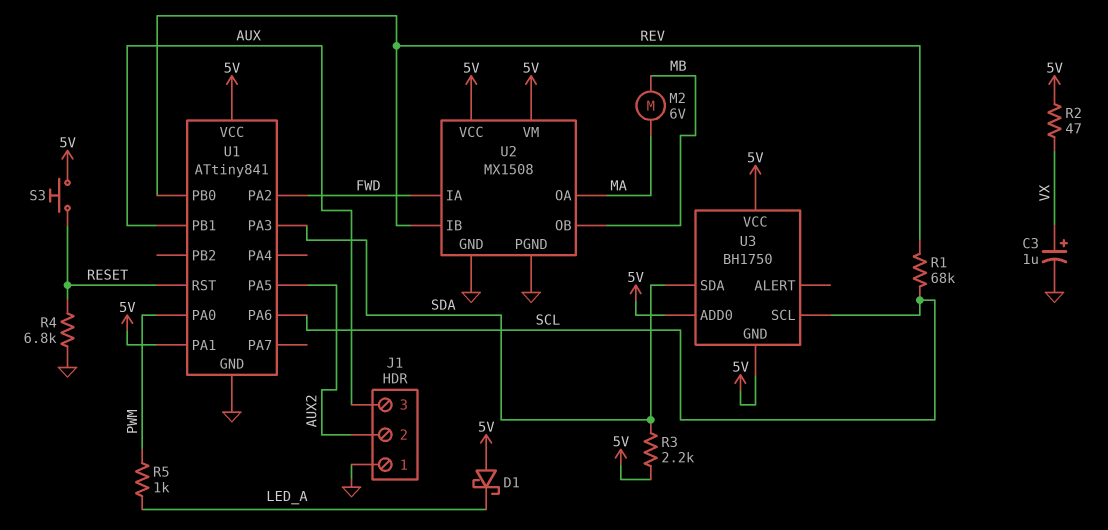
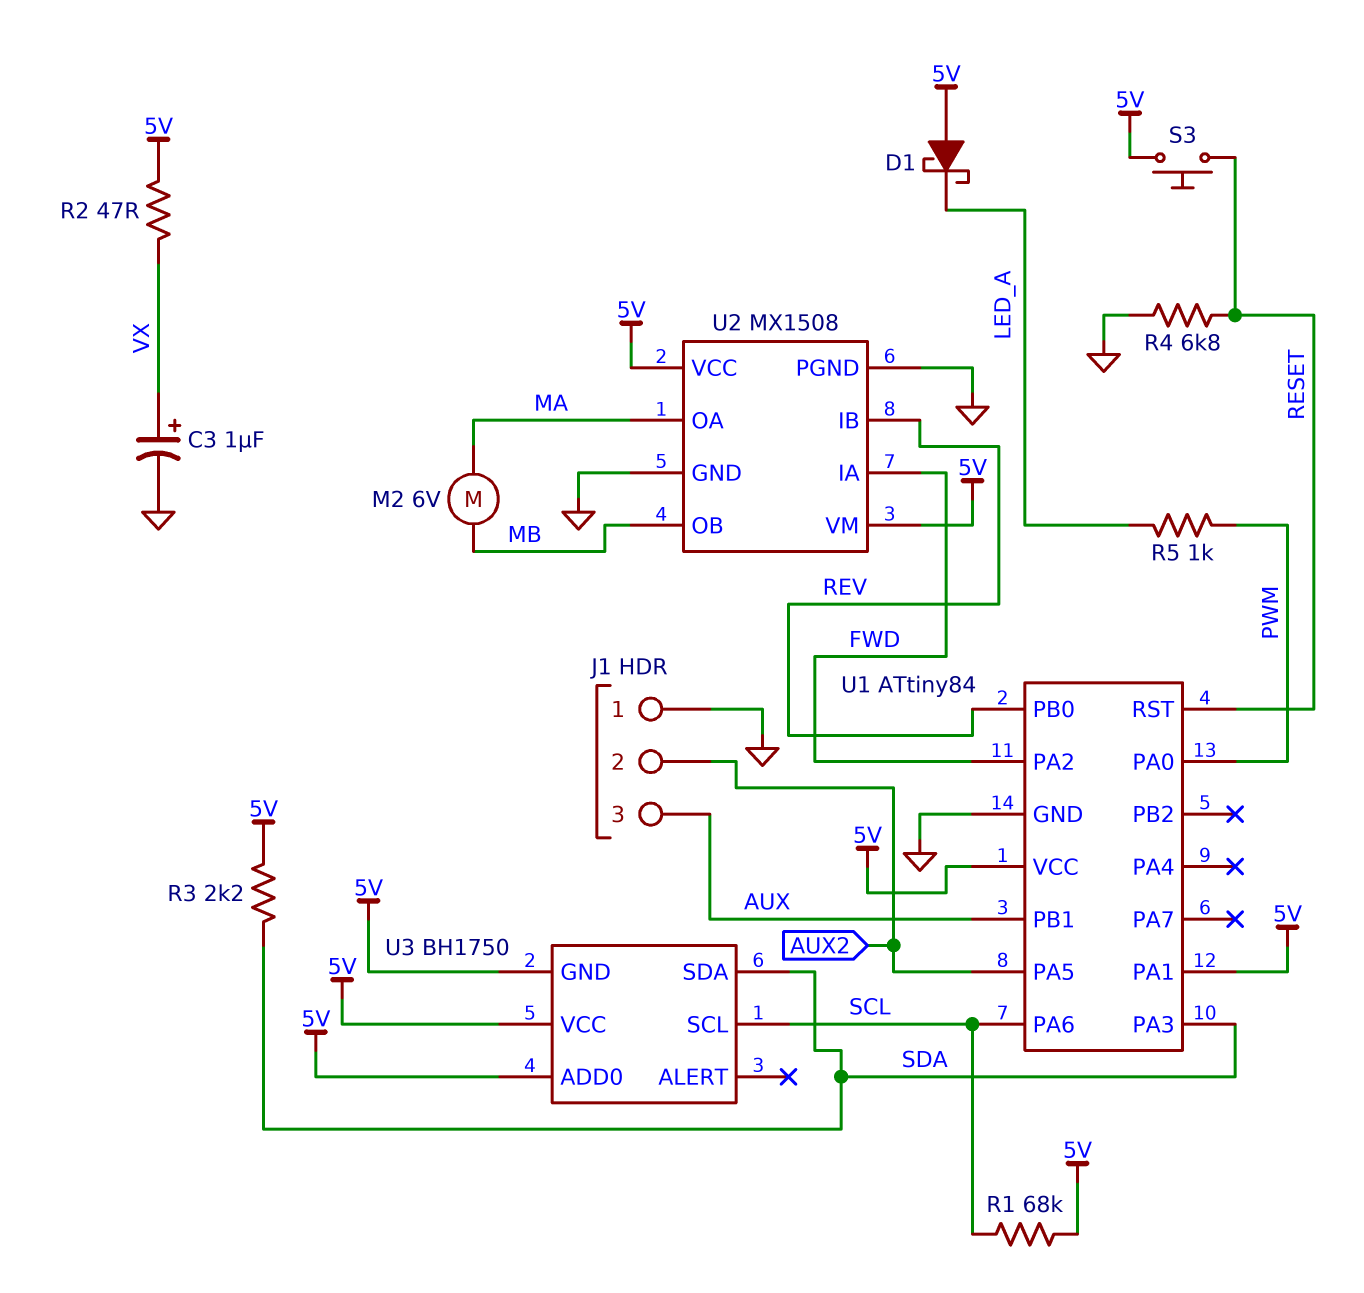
R1: 68k (REV, SCL) -> 68k (5V, SCL)
U1: ATtiny841 -> ATtiny84

